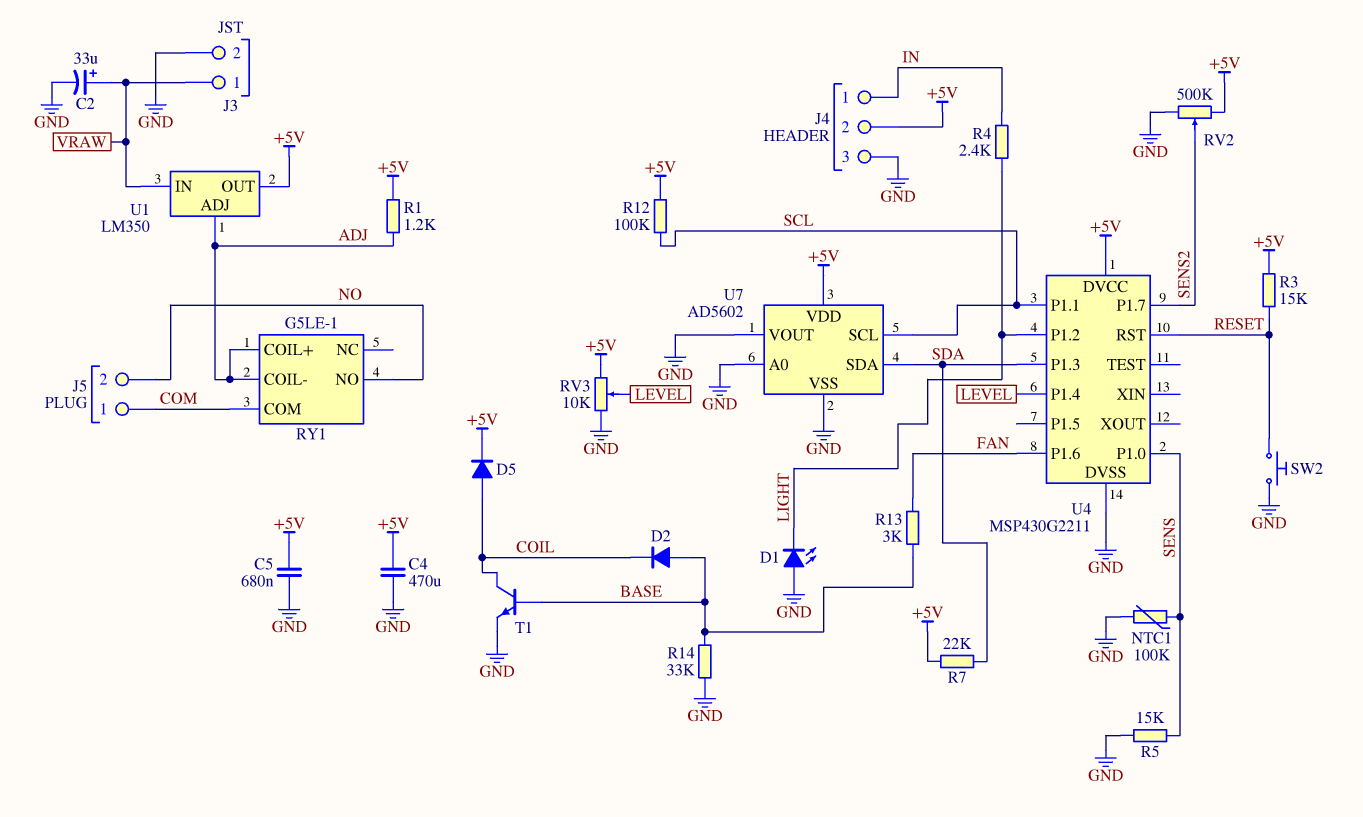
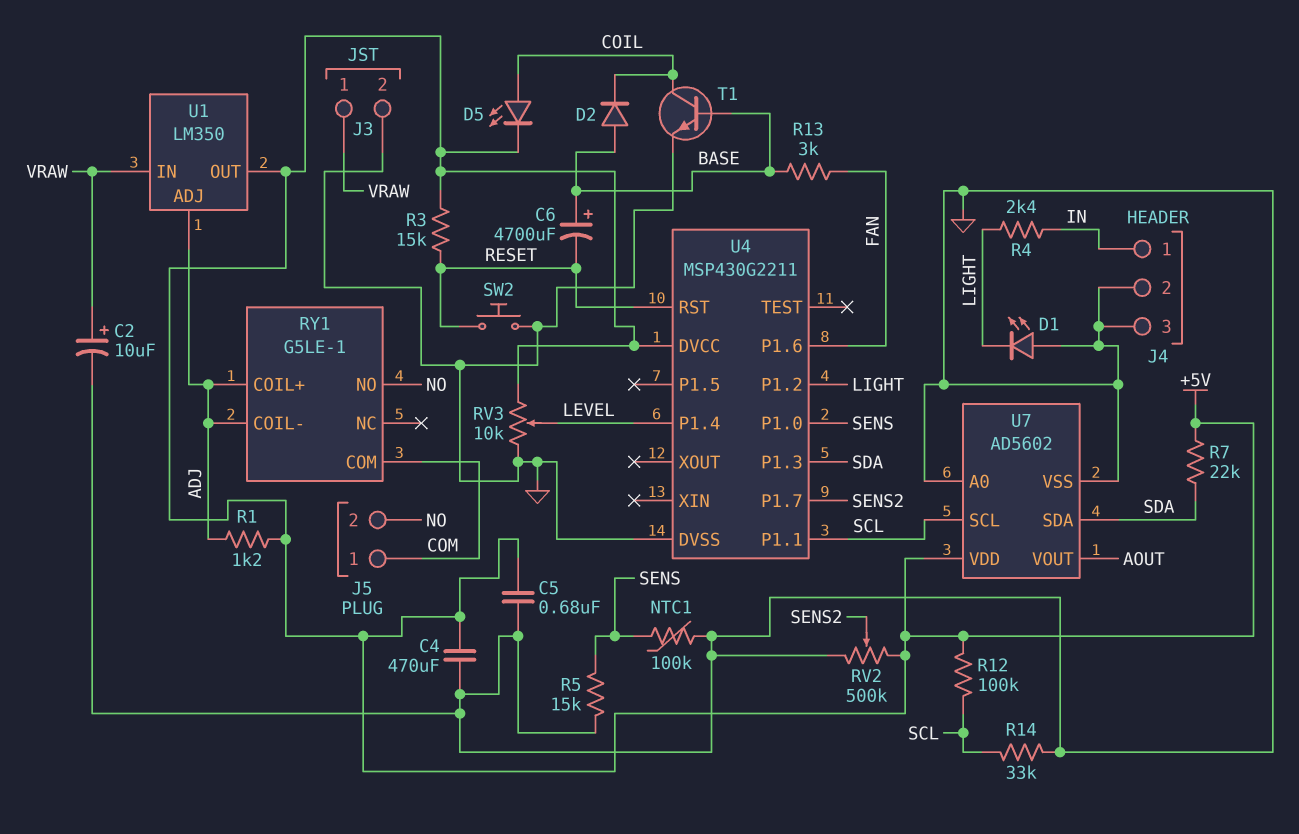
C2: 33uF (plus VRAW, minus GND) -> 10uF (plus VRAW, minus GND)
C6: none -> 4700uF (plus BASE, minus RESET)
D5: diode (A COIL, K +5V) -> LED (A COIL, K +5V)
J4 pin 2: +5V -> GND
R14: 33k (BASE, GND) -> 33k (GND, SCL)
U7 pin VOUT: GND -> AOUT

